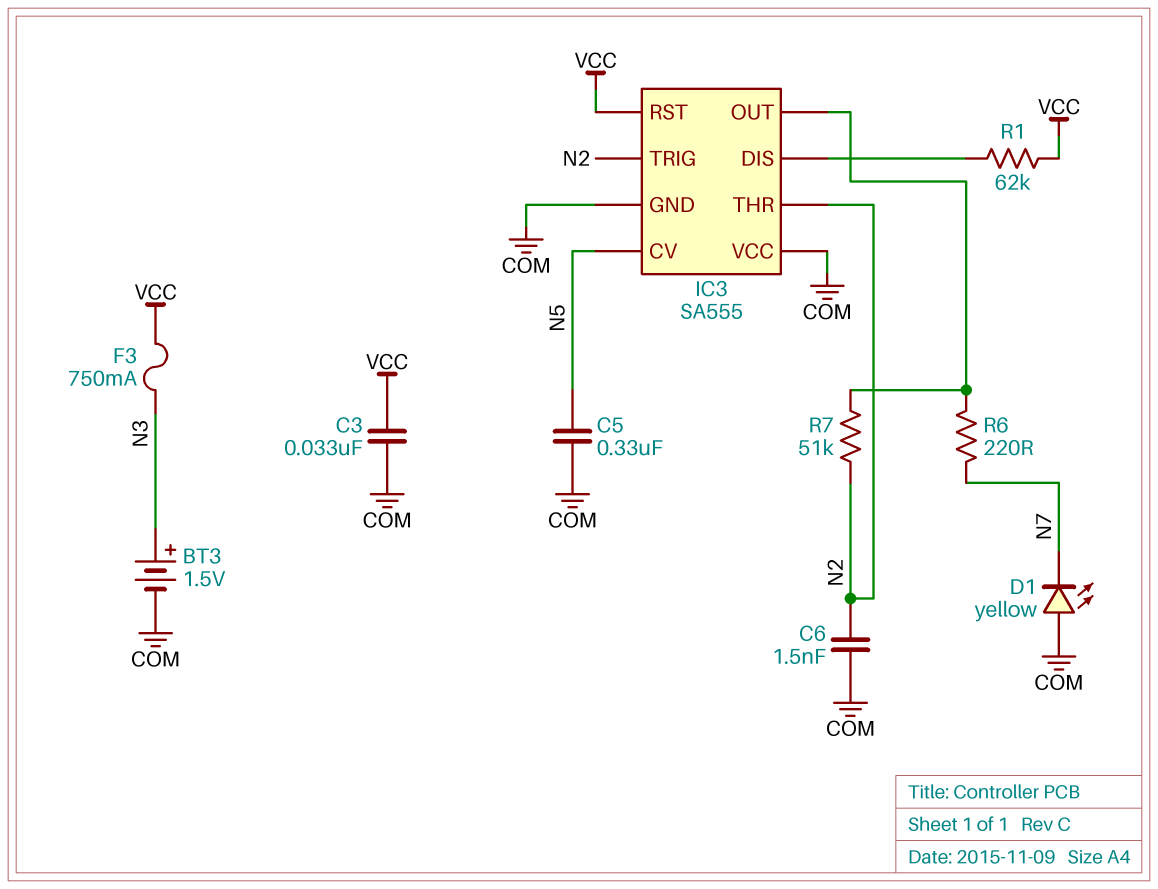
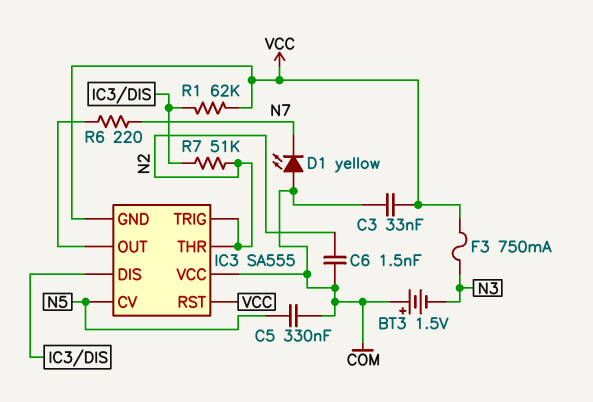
BT3: 1.5V (plus N3, minus COM) -> 1.5V (plus COM, minus N3)
IC3 pin GND: COM -> VCC
R7: 51k (IC3/OUT, N2) -> 51k (IC3/DIS, N2)

